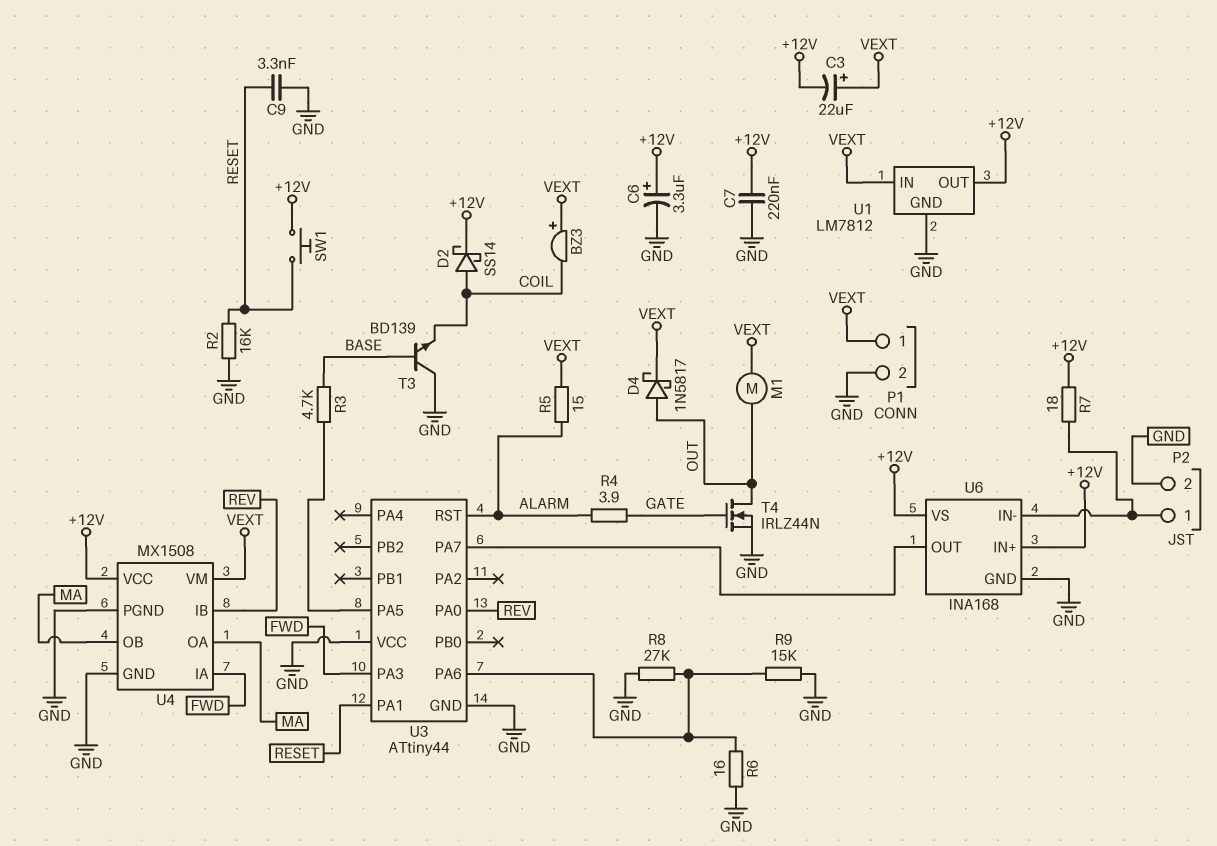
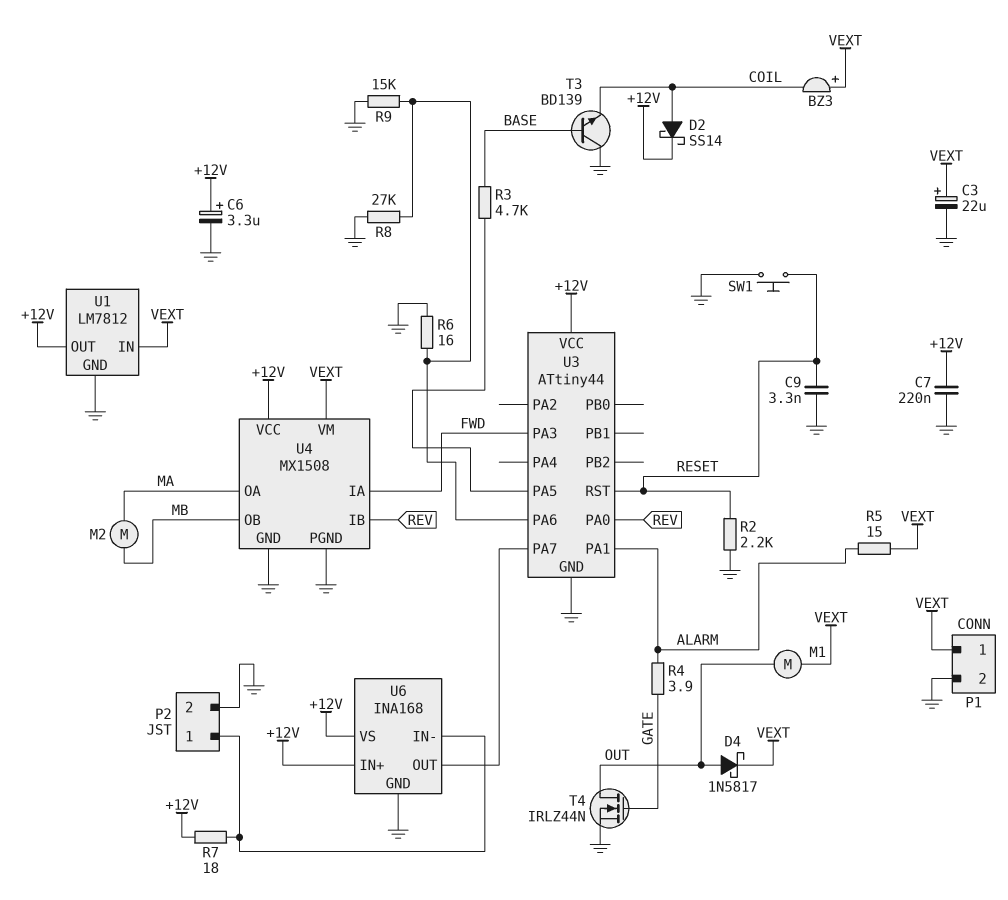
C3: 22uF (plus VEXT, minus +12V) -> 22uF (plus VEXT, minus GND)
M2: none -> motor (MA, MB)
R2: 16k (GND, RESET) -> 2.2k (GND, RESET)
SW1: button (+12V, RESET) -> button (GND, RESET)
U3 pin PA1: RESET -> ALARM
U3 pin RST: ALARM -> RESET
U3 pin VCC: GND -> +12V
U4 pin OB: MA -> MB

